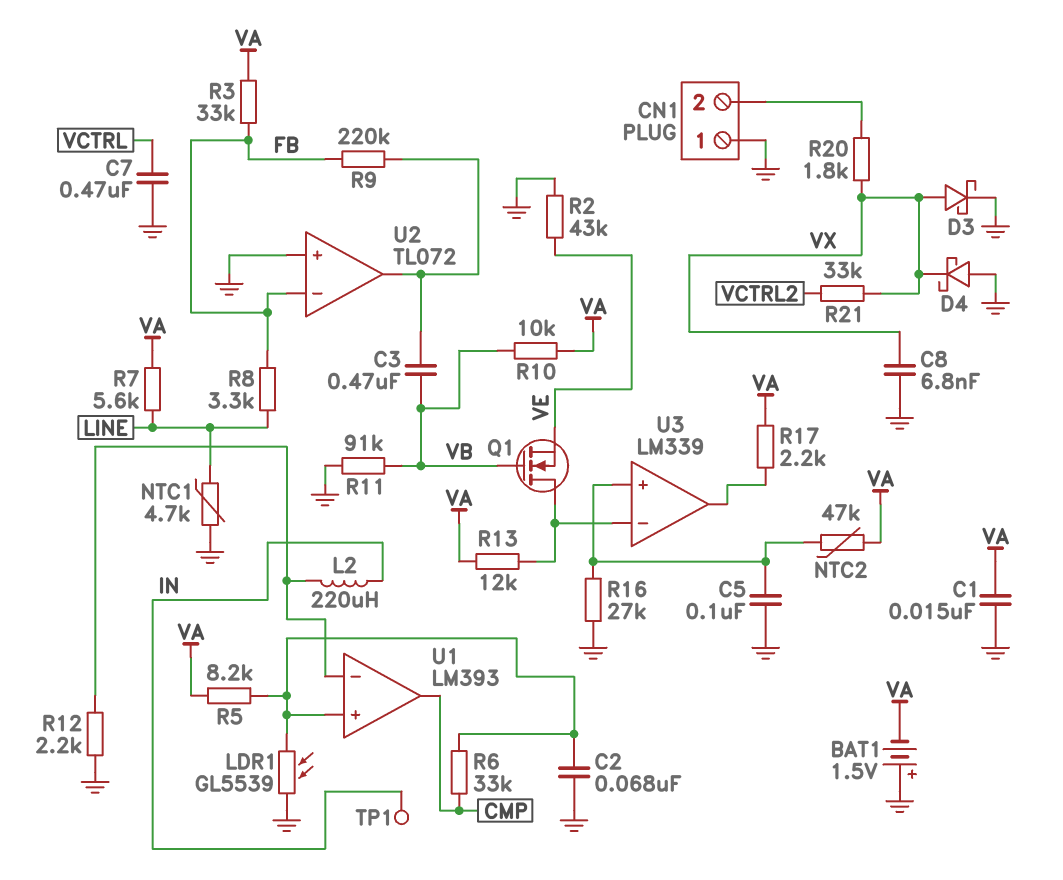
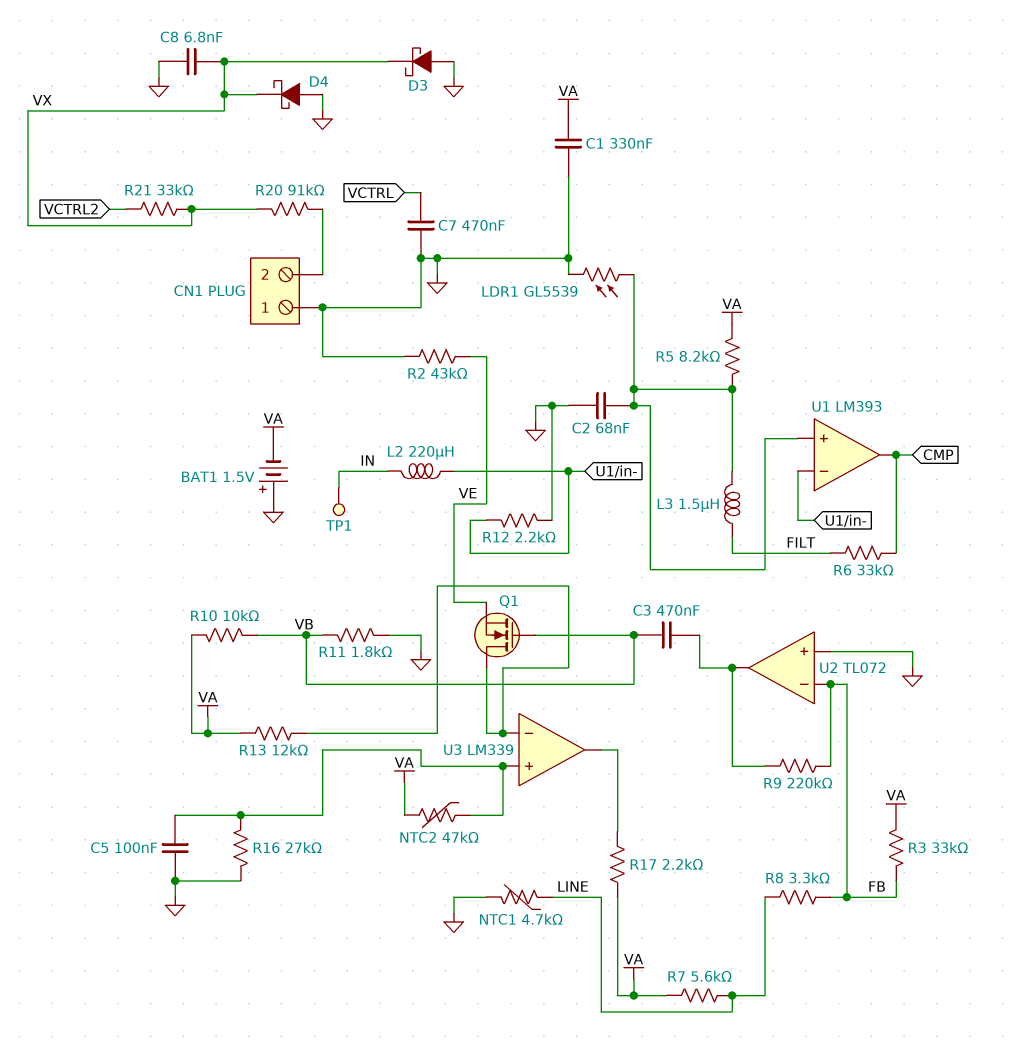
C1: 15nF (GND, VA) -> 330nF (GND, VA)
D3: schottky (A VX, K GND) -> schottky (A GND, K VX)
L3: none -> 1.5uH (FILT, U1/in+)
R6: 33k (CMP, U1/in+) -> 33k (CMP, FILT)
R11: 91k (GND, VB) -> 1.8k (GND, VB)
R20: 1.8k (CN1/2, VX) -> 91k (CN1/2, VX)

